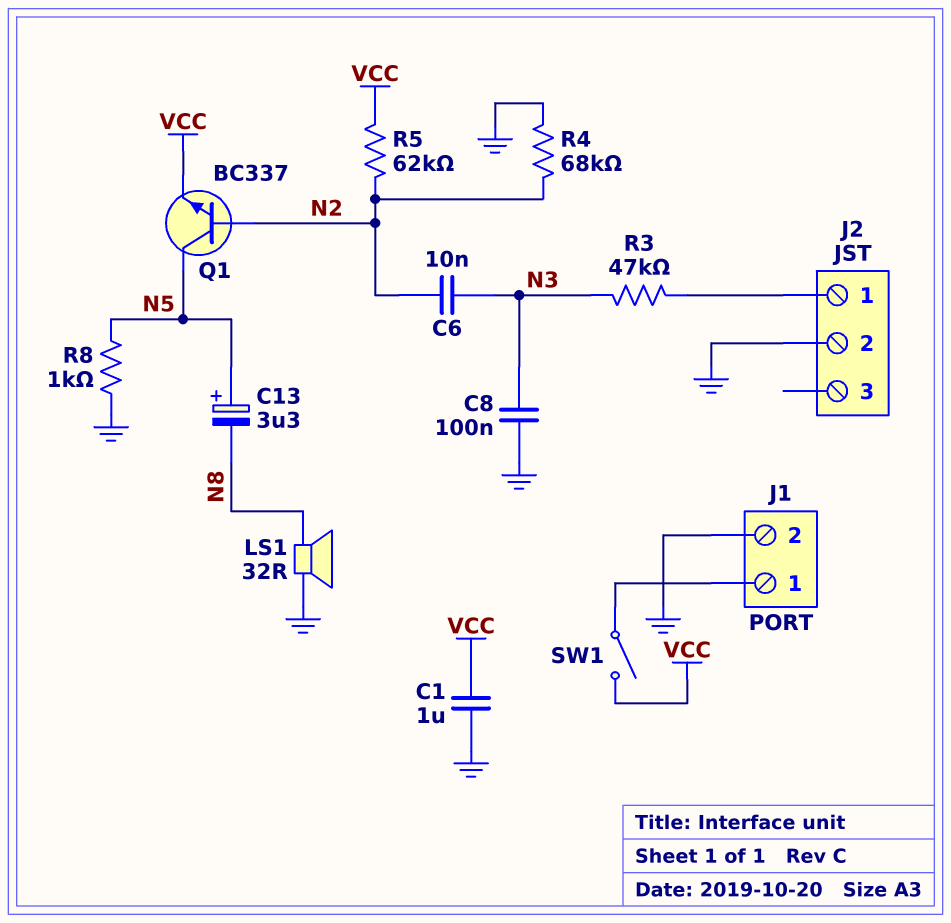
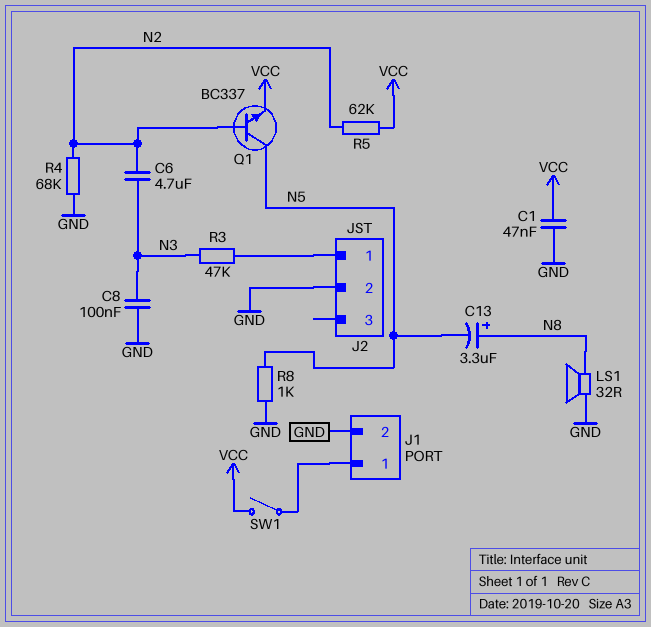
C1: 1uF (GND, VCC) -> 47nF (GND, VCC)
C6: 10nF (N2, N3) -> 4.7uF (N2, N3)
C13: 3.3uF (plus N5, minus N8) -> 3.3uF (plus N8, minus N5)

